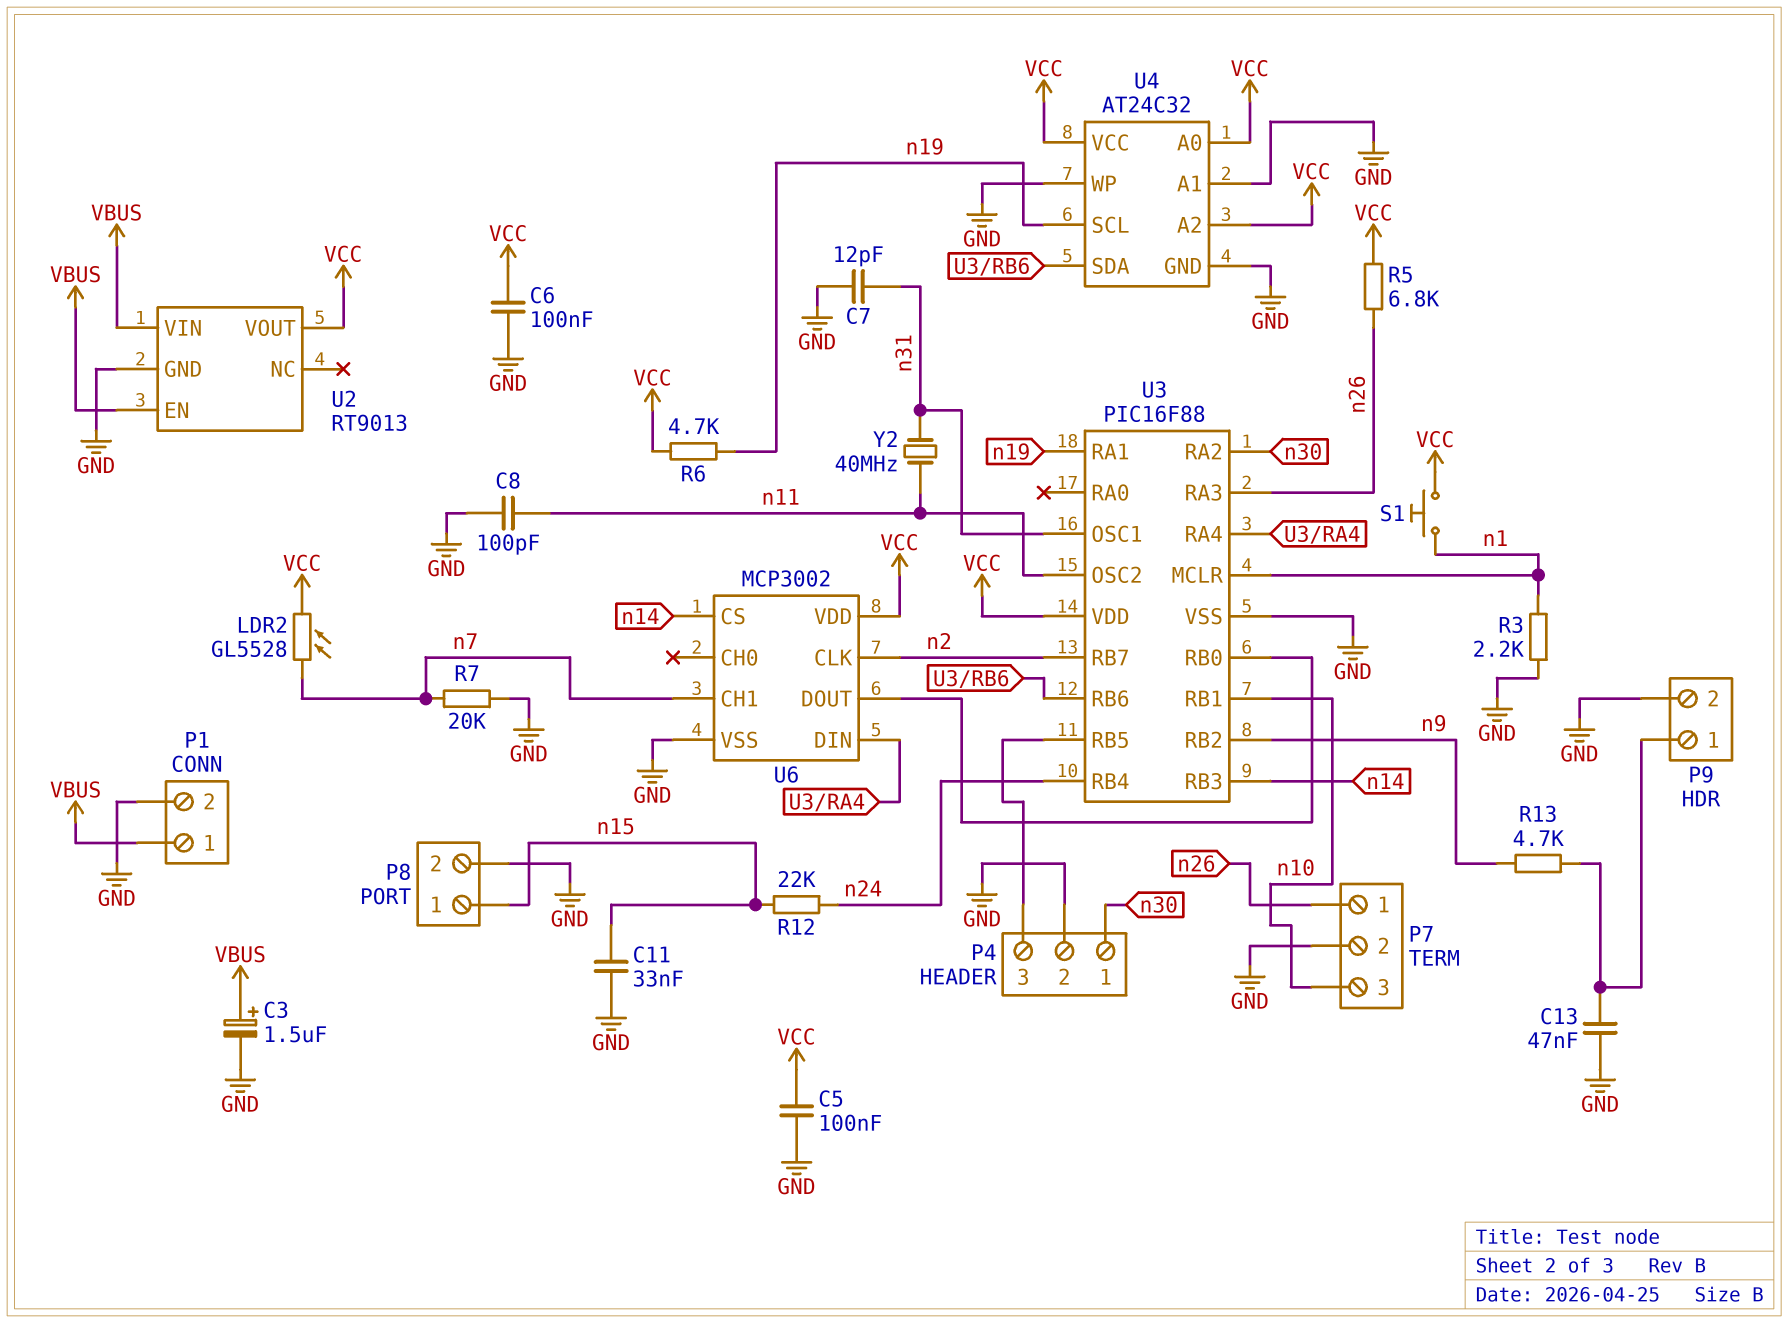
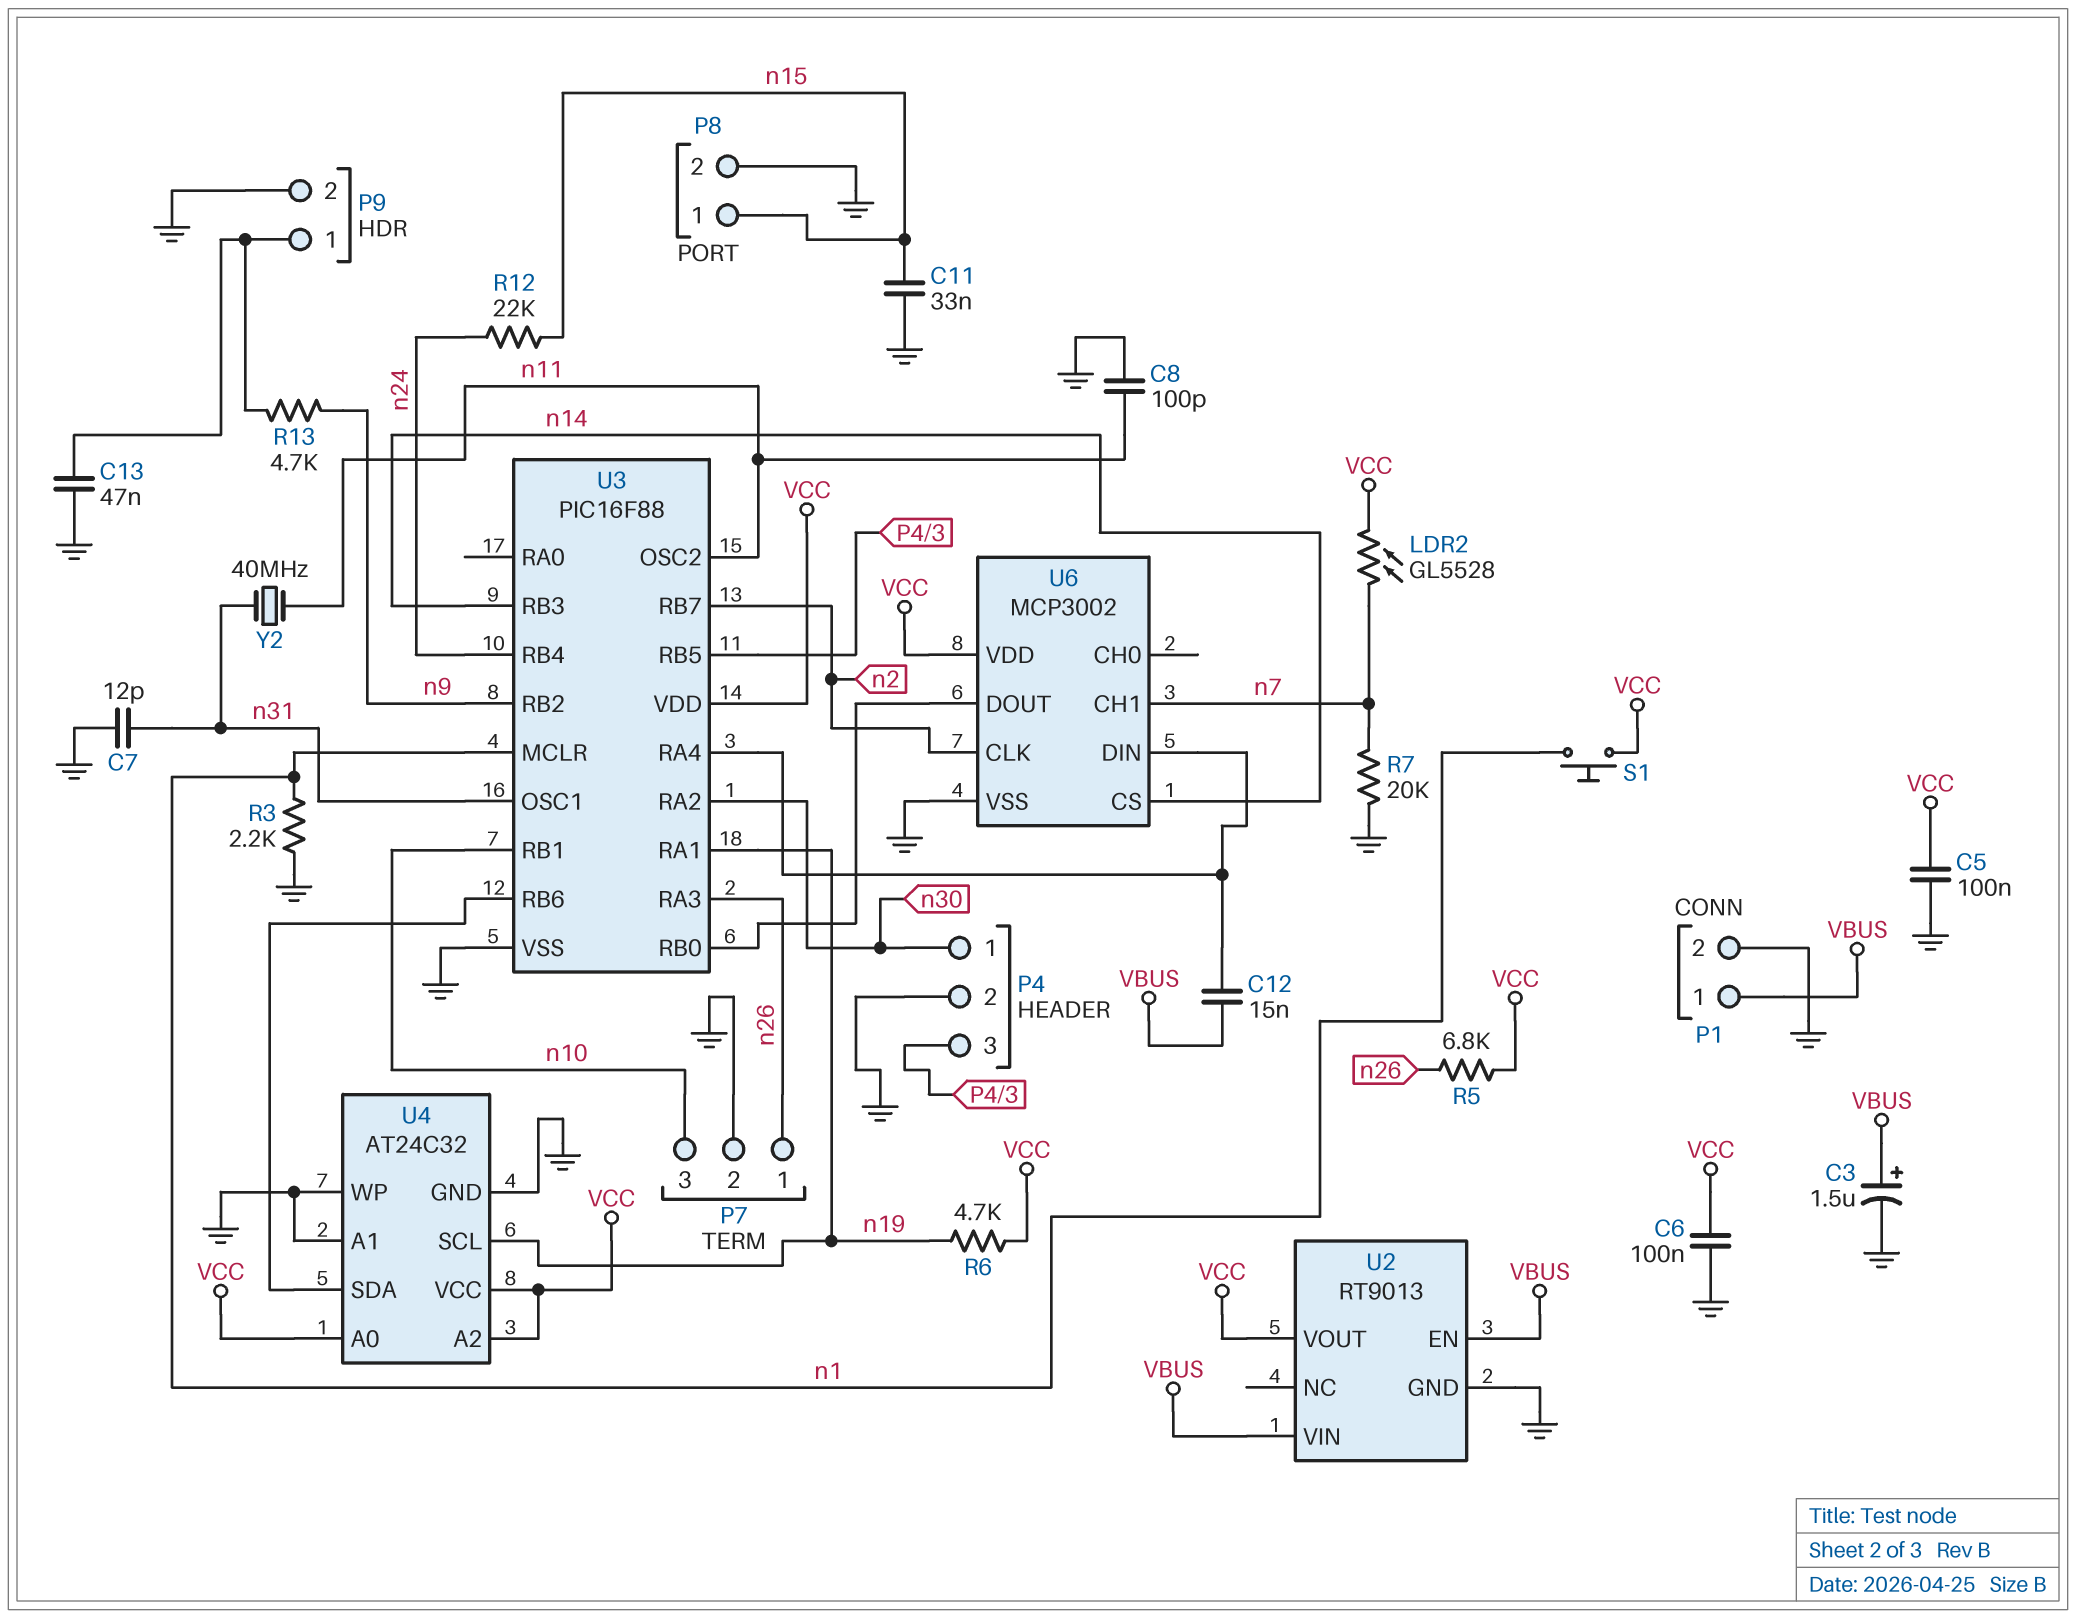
C12: none -> 15nF (U3/RA4, VBUS)

